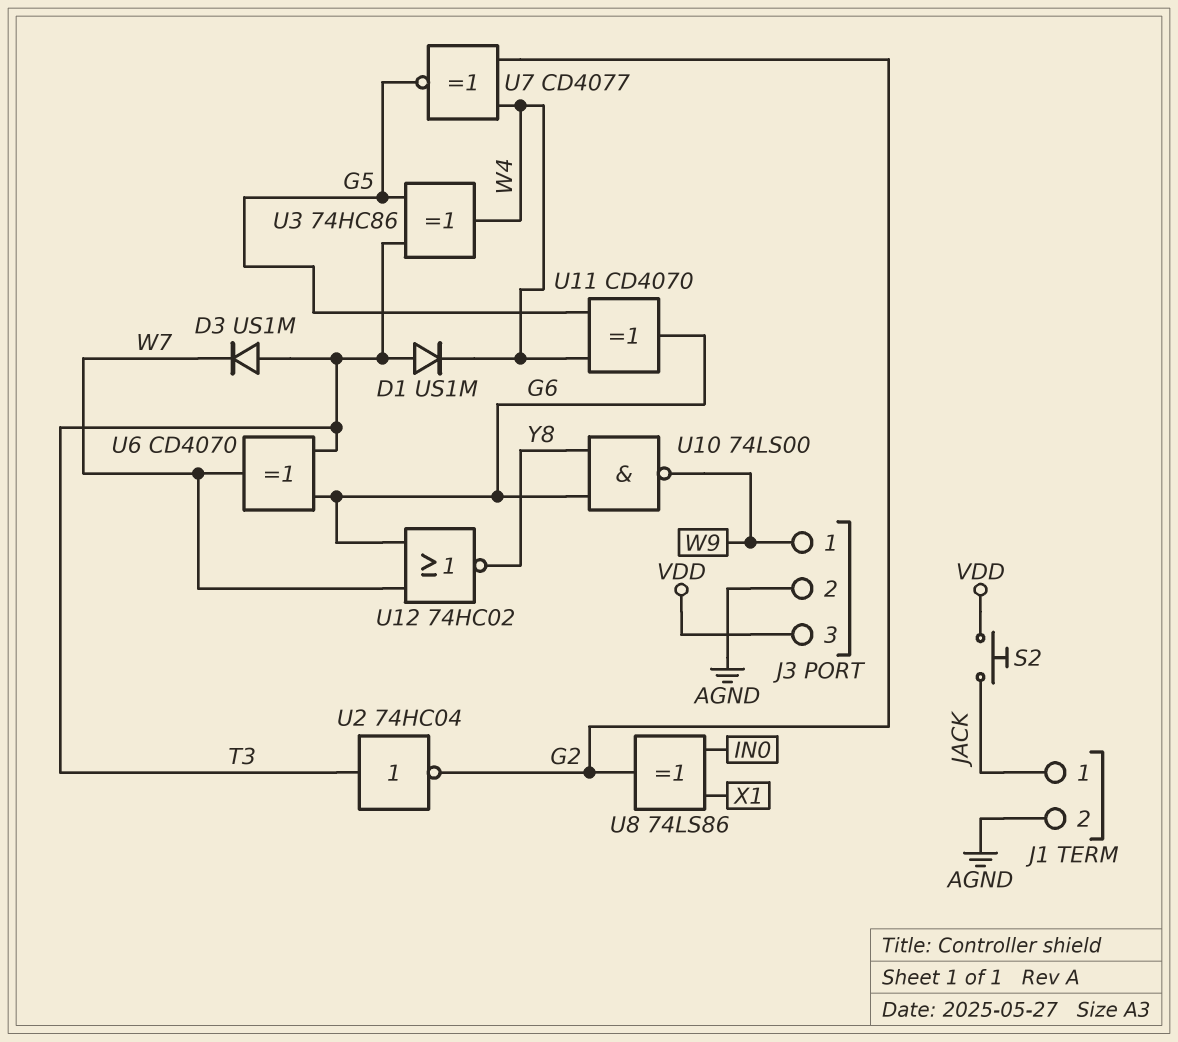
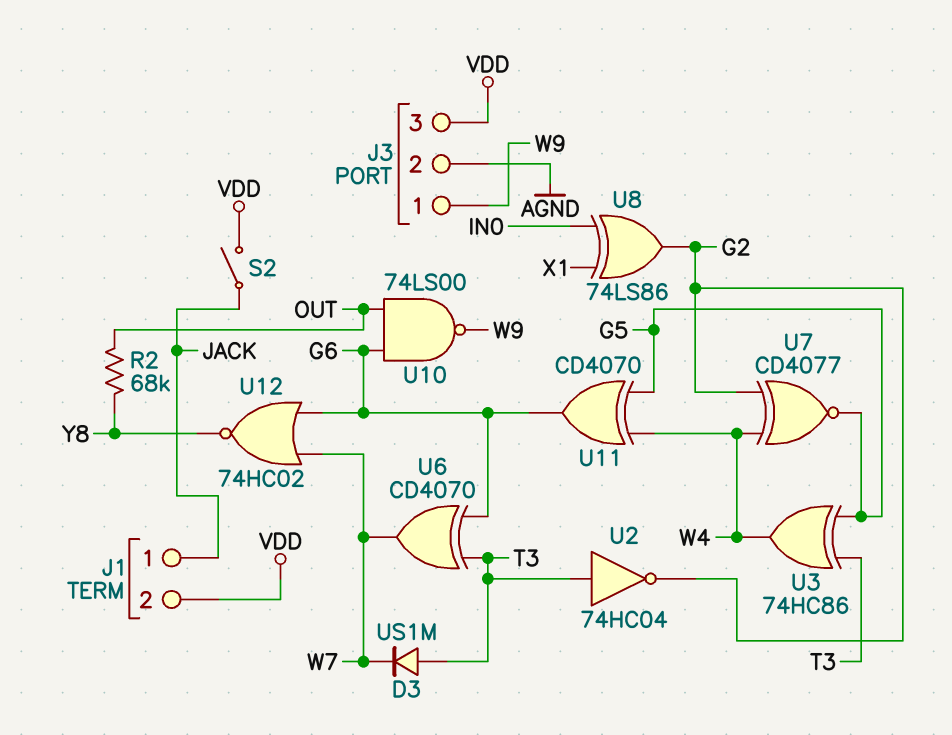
D1: diode US1M (A T3, K W4) -> none
J1 pin 2: AGND -> VDD
R2: none -> 68k (OUT, Y8)
S2: button (JACK, VDD) -> switch (JACK, VDD)
U10: NAND 74LS00 (in G6, in Y8, out W9) -> NAND 74LS00 (in G6, in OUT, out W9)

